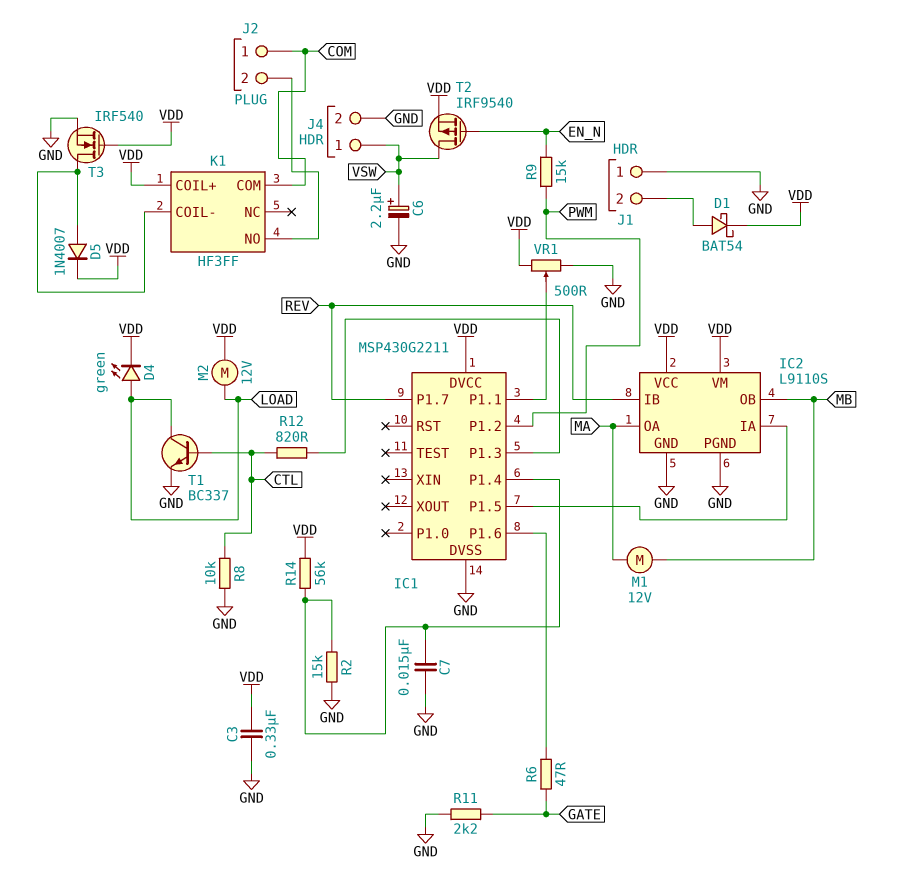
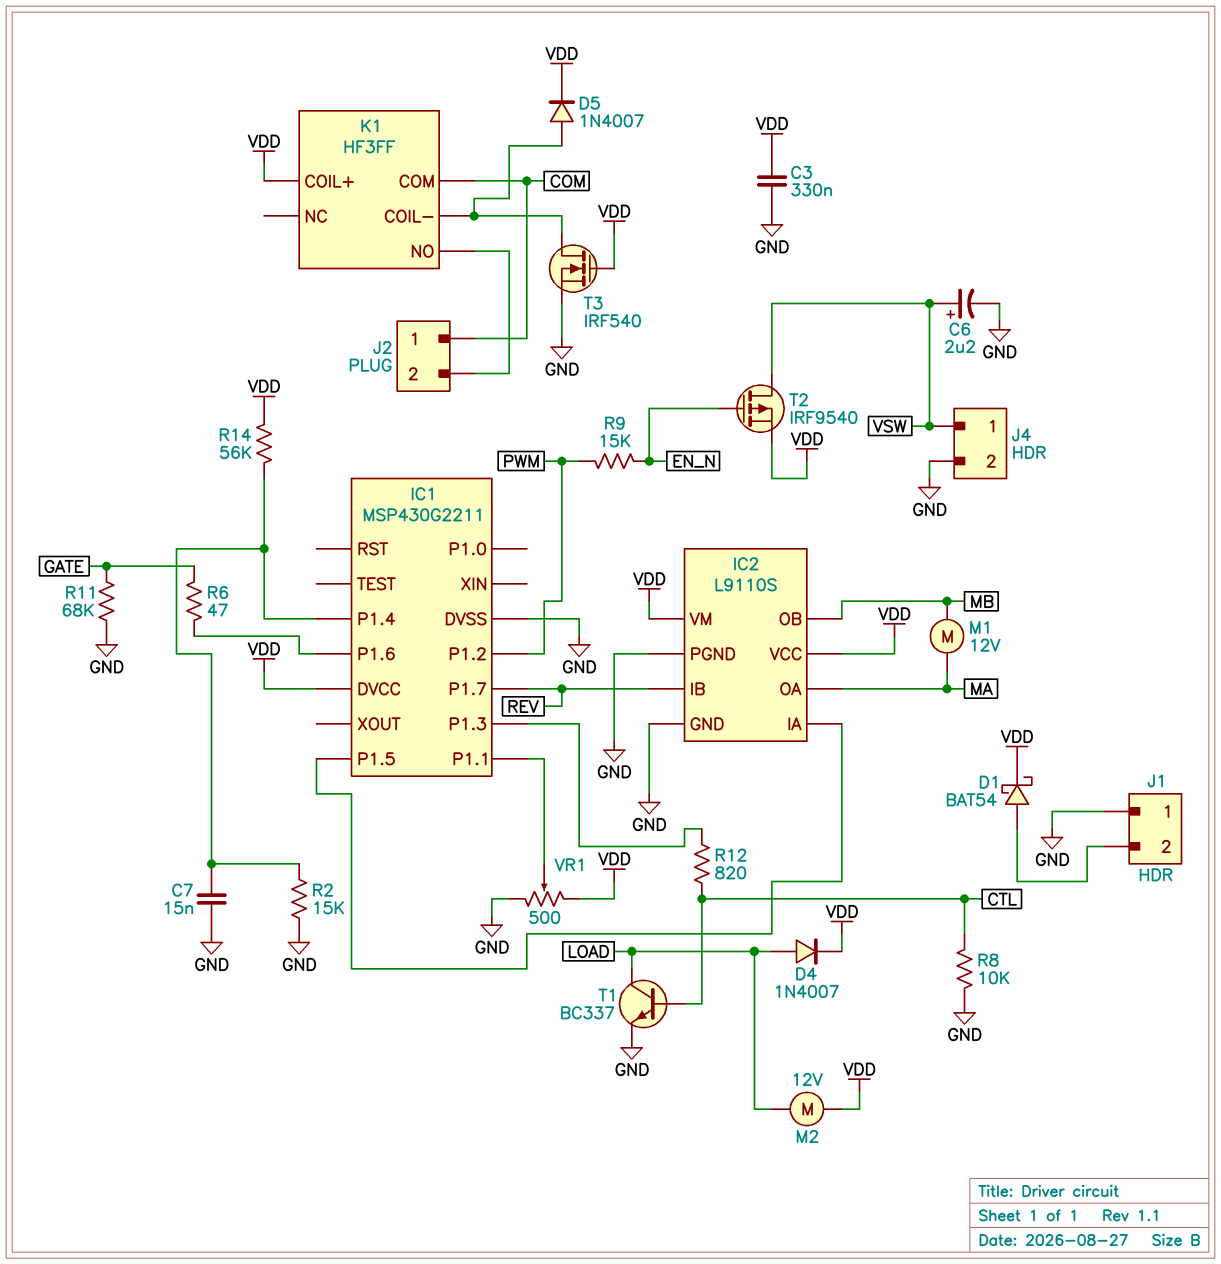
D4: LED green (A LOAD, K VDD) -> diode 1N4007 (A LOAD, K VDD)
R11: 2.2k (GATE, GND) -> 68k (GATE, GND)

